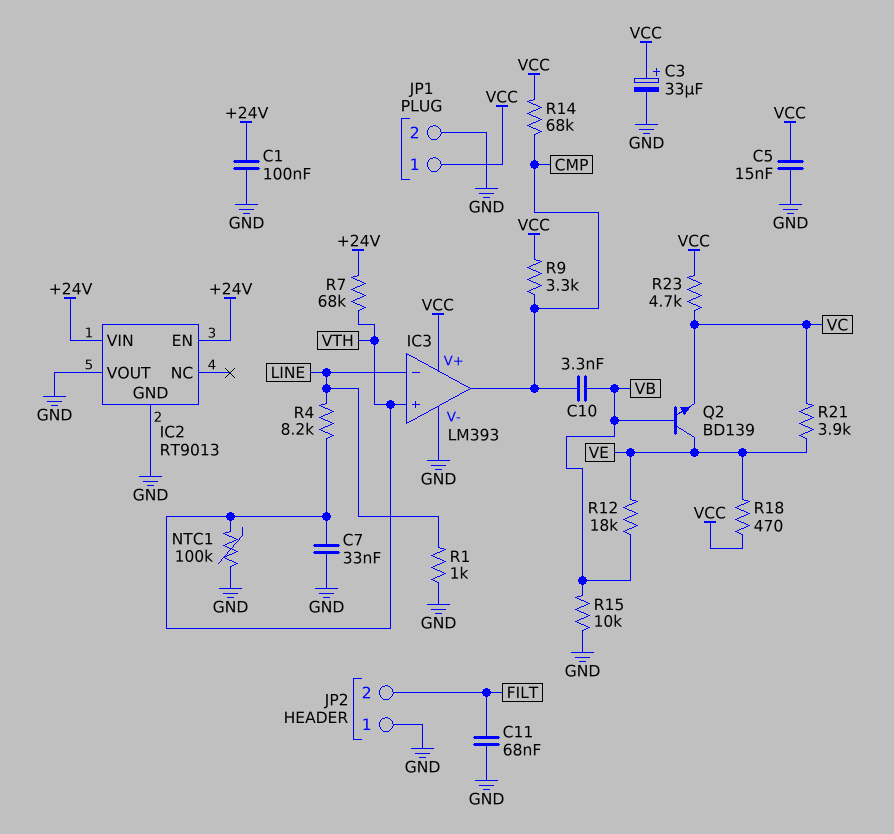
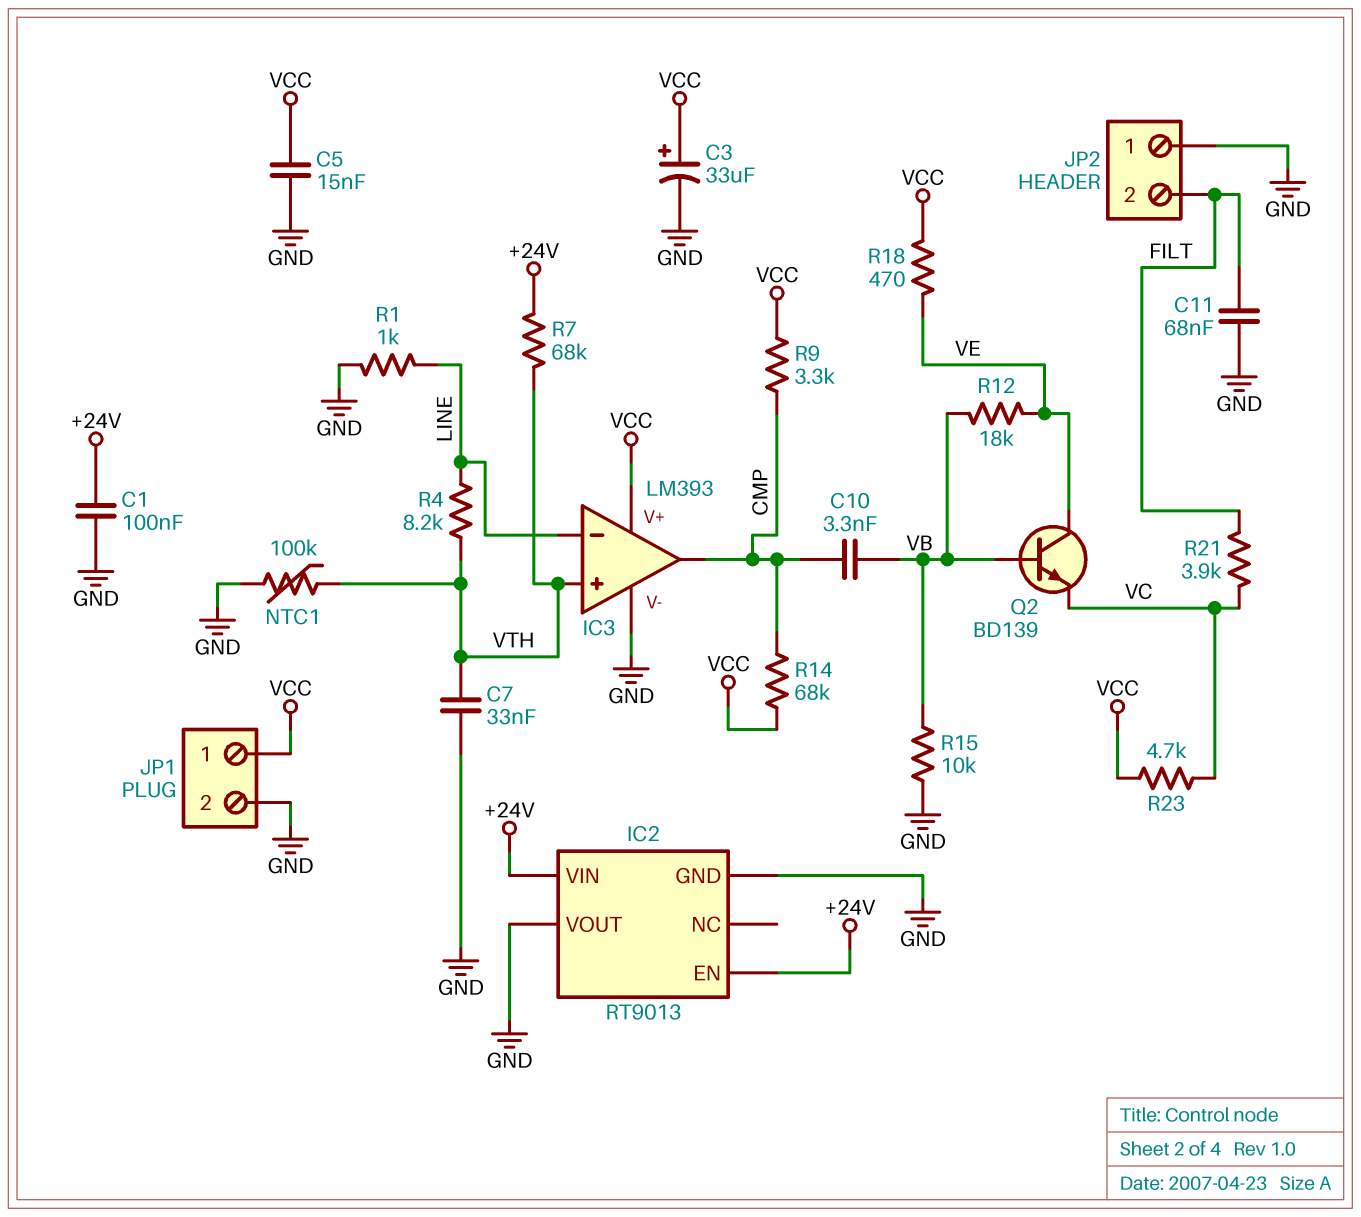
R21: 3.9k (VC, VE) -> 3.9k (FILT, VC)

